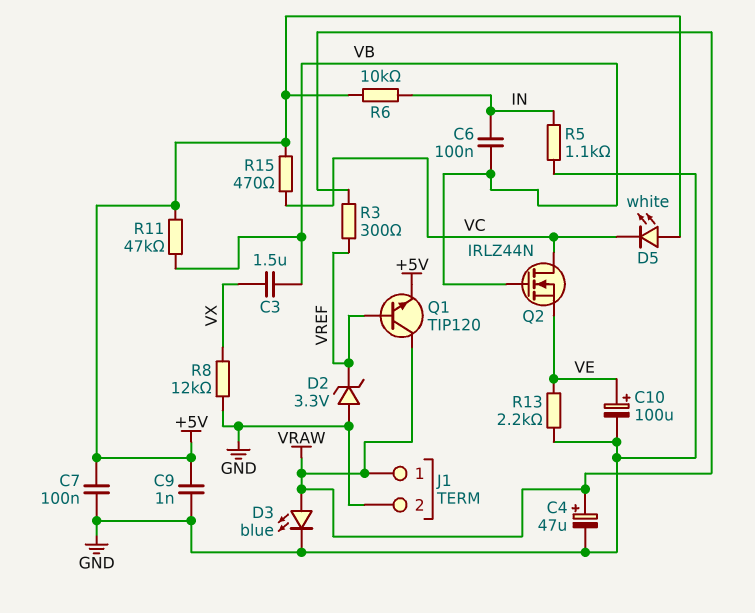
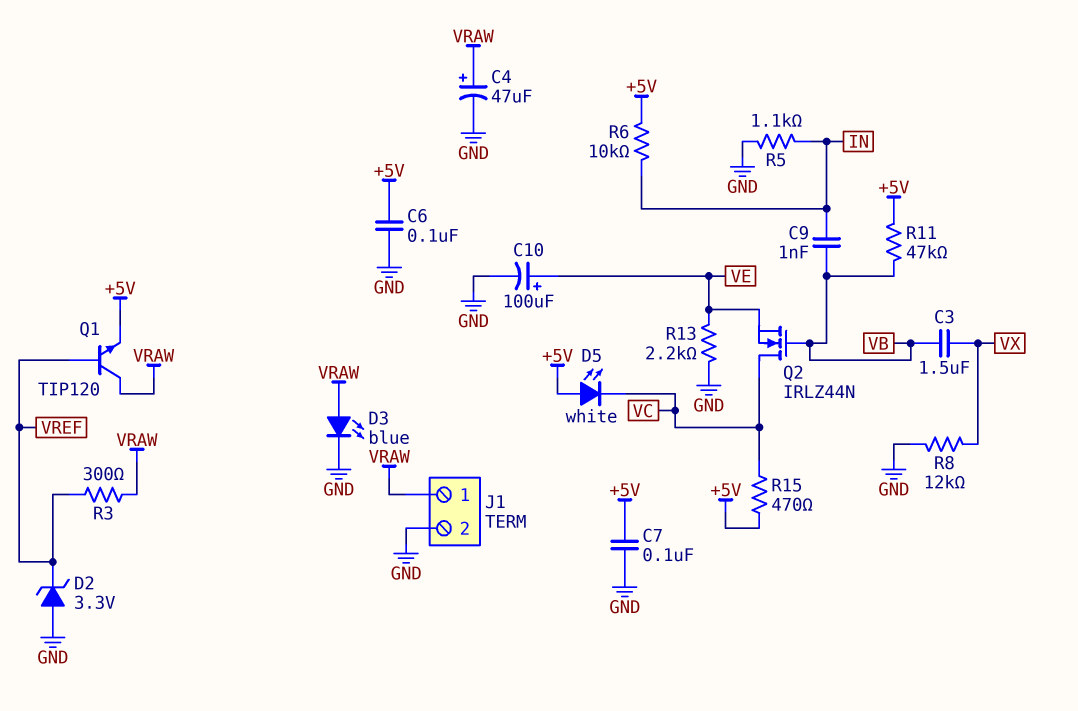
C6: 100nF (IN, VB) -> 100nF (+5V, GND)
C9: 1nF (+5V, GND) -> 1nF (IN, VB)

